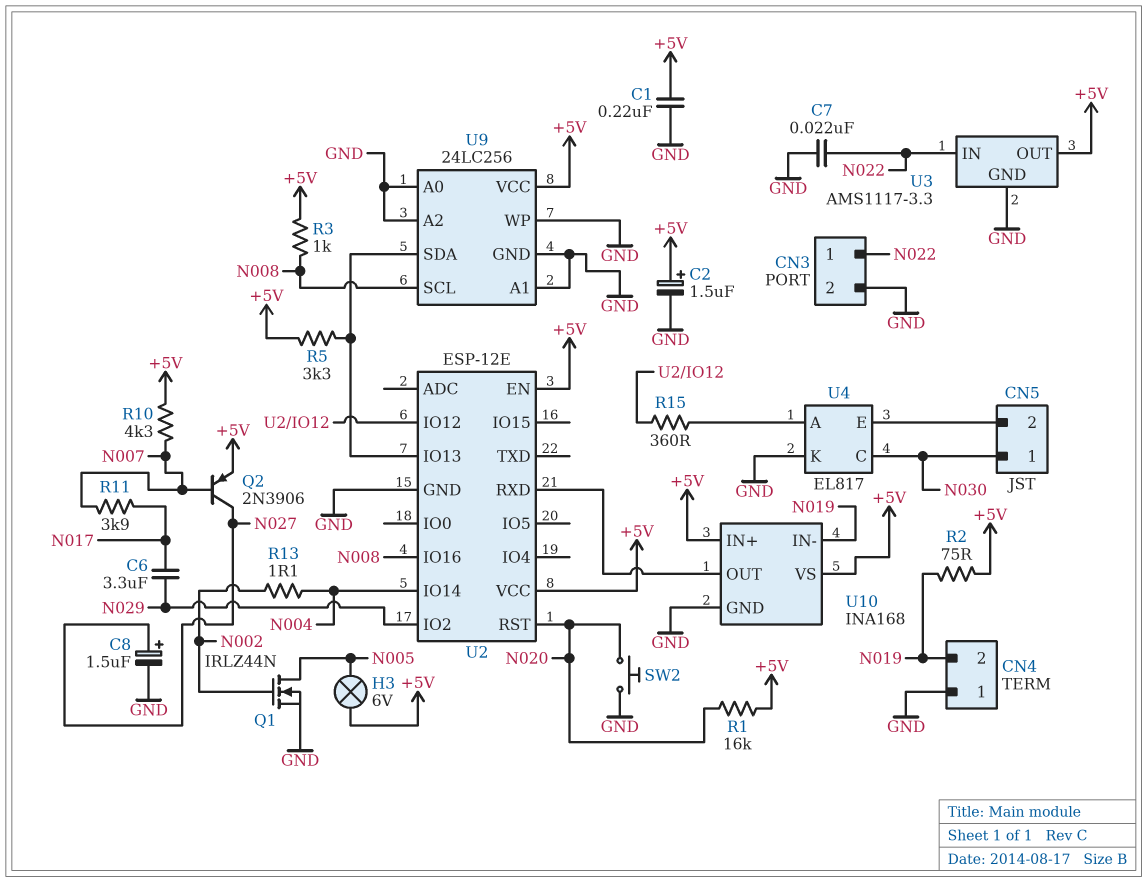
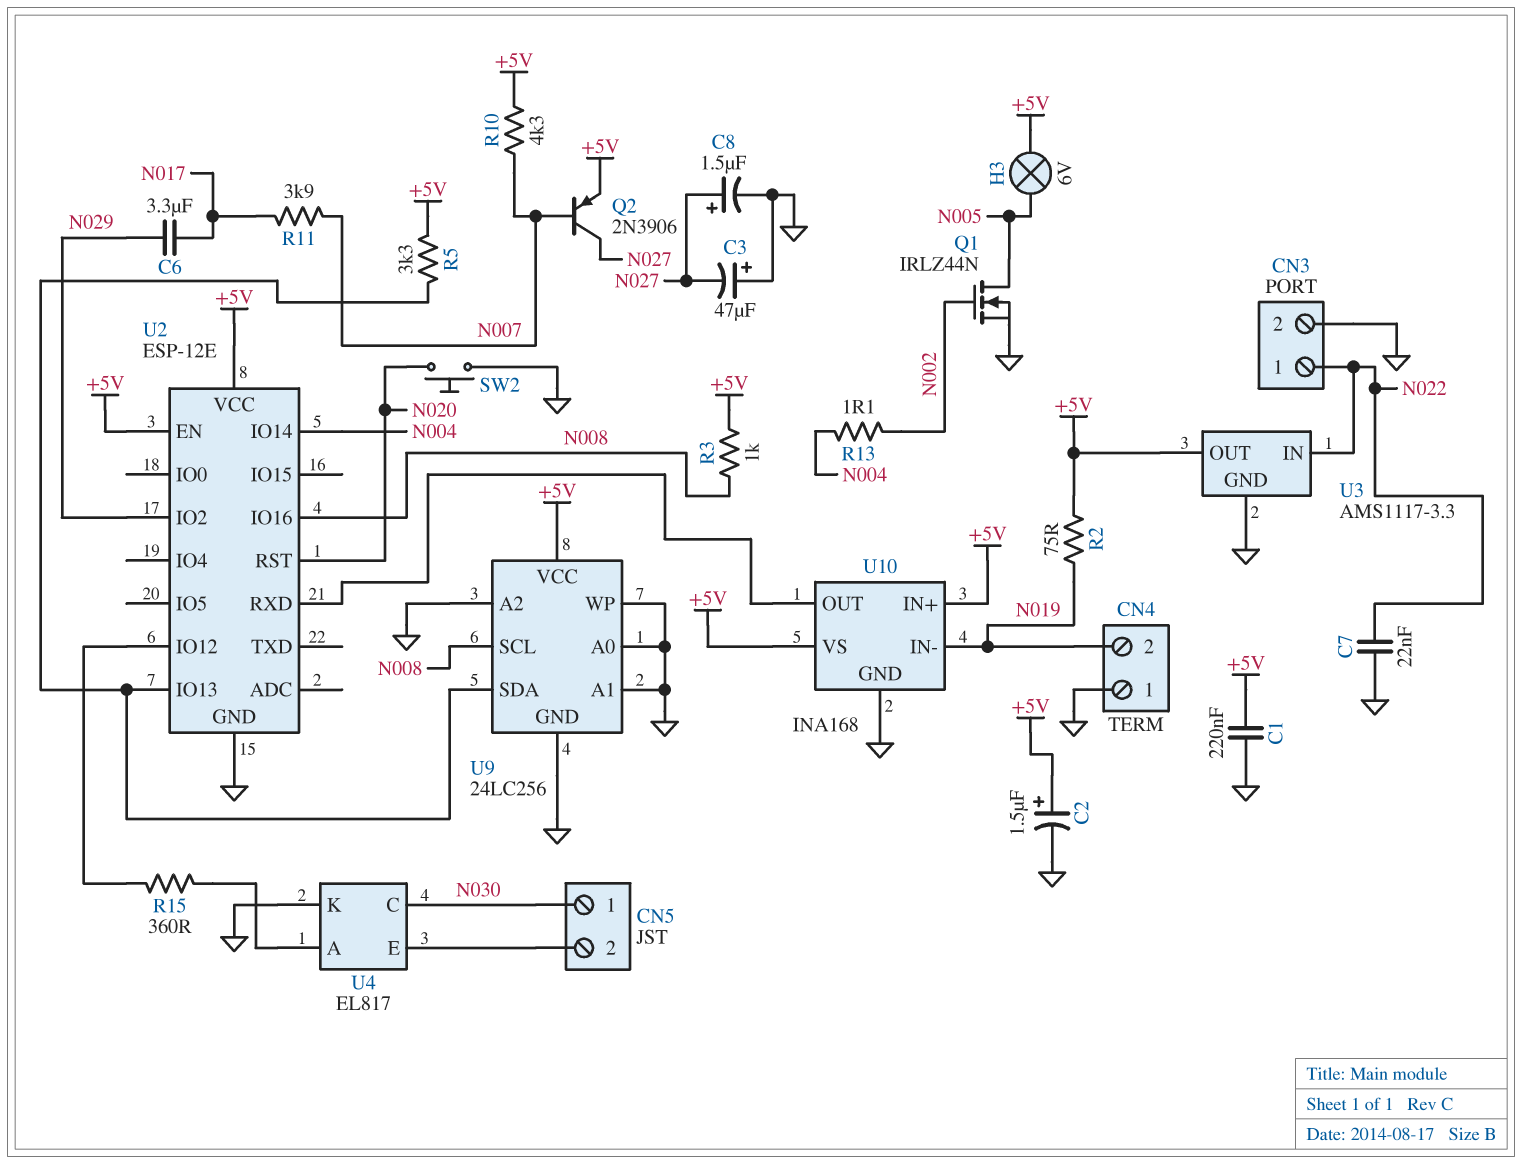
C3: none -> 47uF (plus GND, minus N027)
R1: 16k (+5V, N020) -> none

